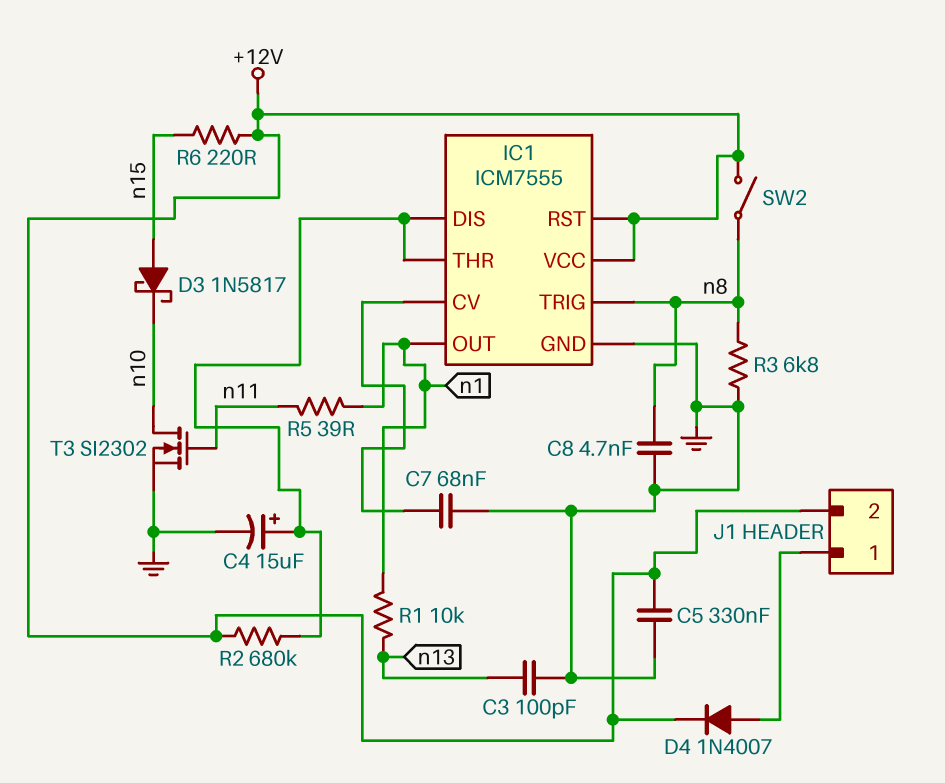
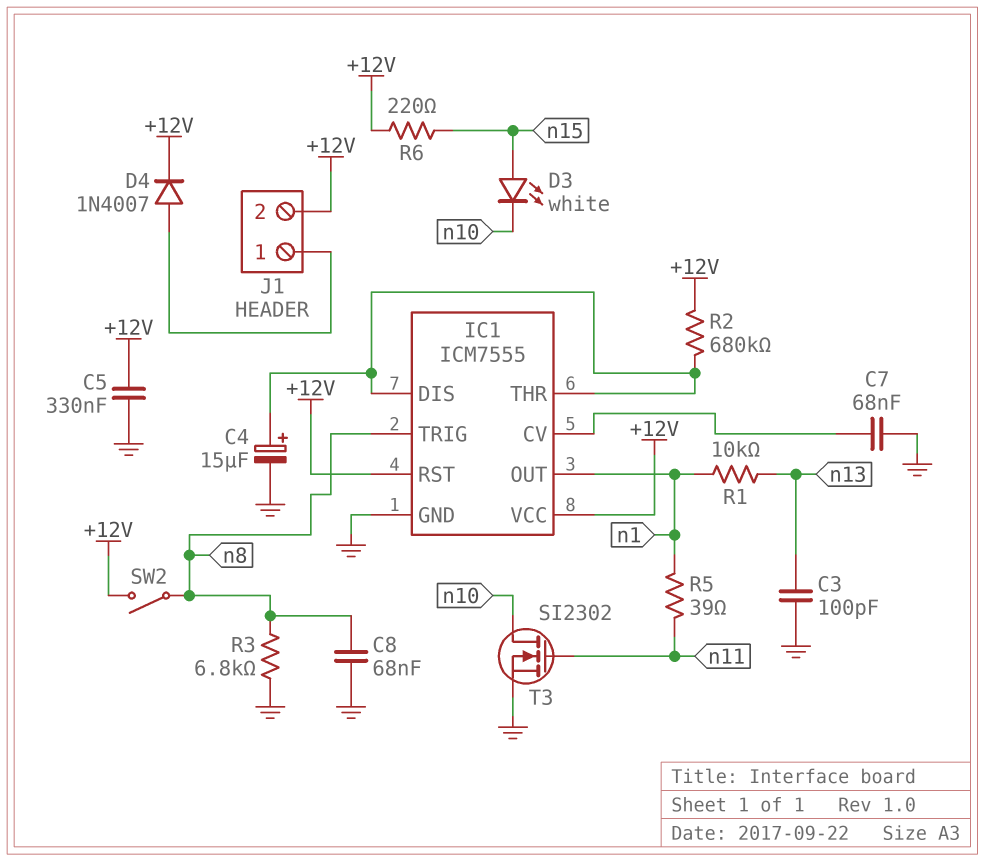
C8: 4.7nF (GND, n8) -> 68nF (GND, n8)
D3: schottky 1N5817 (A n15, K n10) -> LED white (A n15, K n10)

